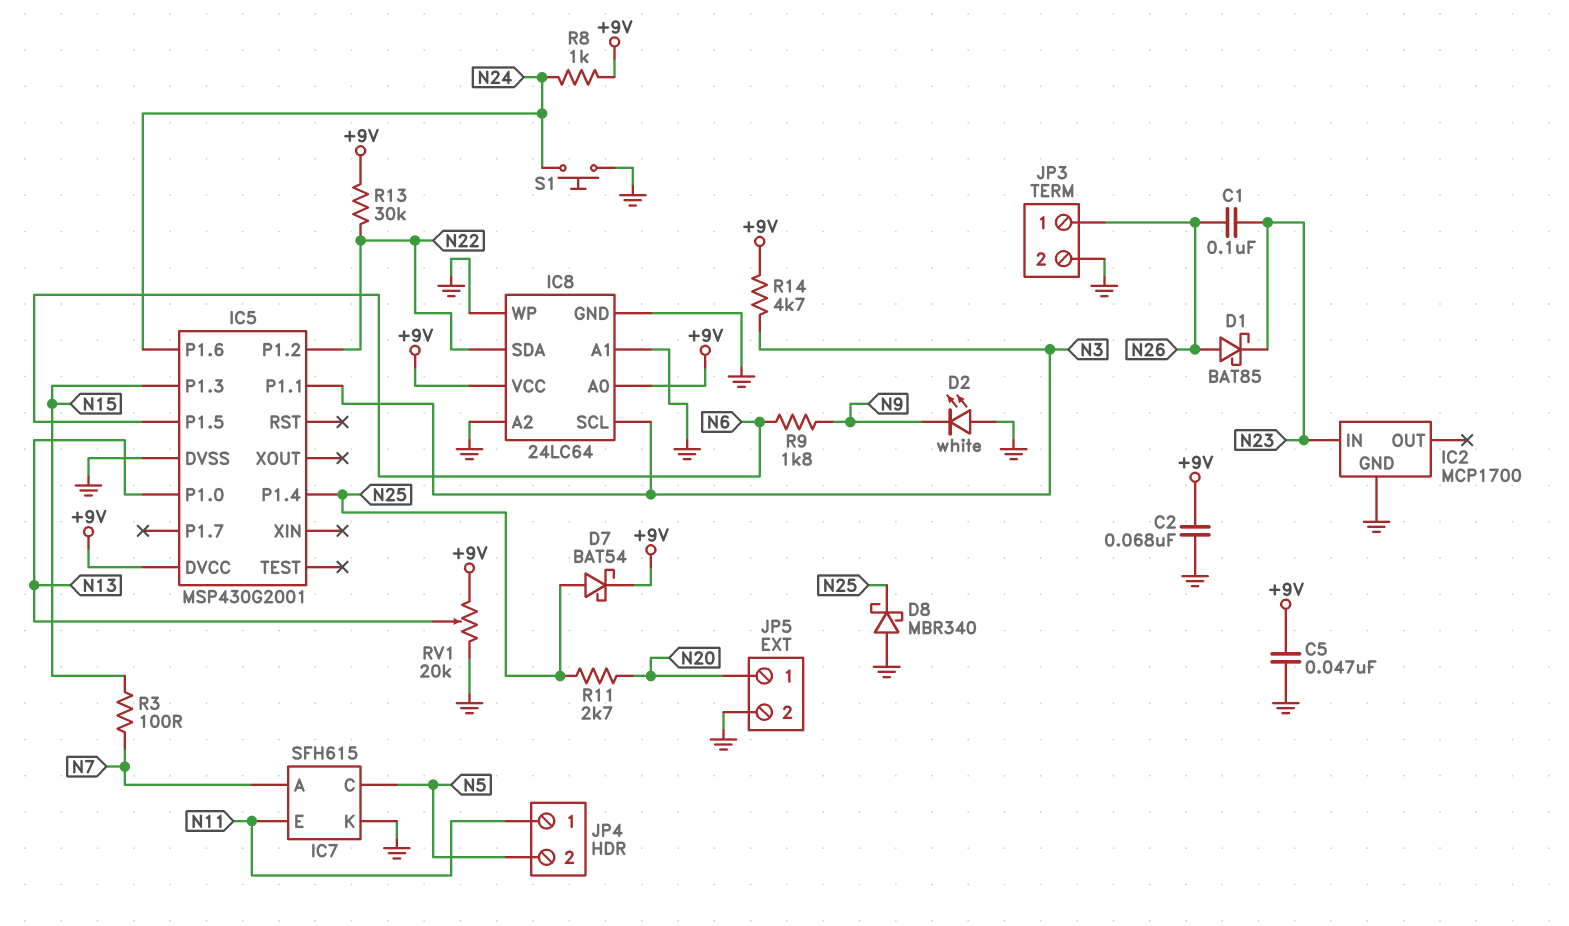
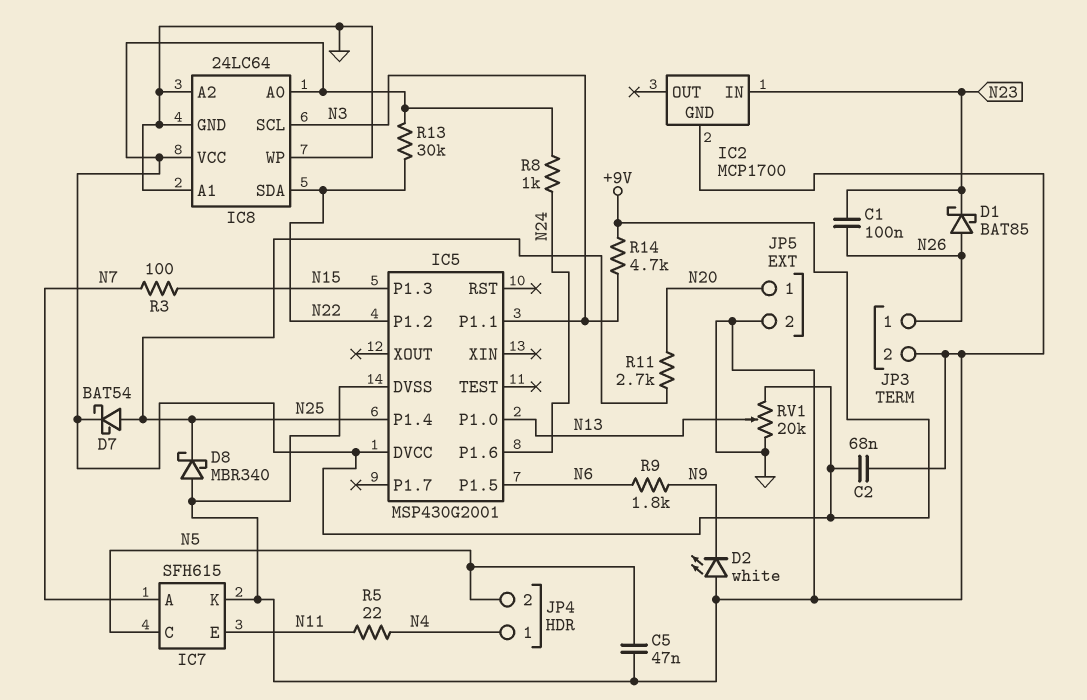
C5: 47nF (+9V, GND) -> 47nF (GND, N5)
JP4 pin 1: N11 -> N4
R5: none -> 22 (N4, N11)
S1: button (GND, N24) -> none

